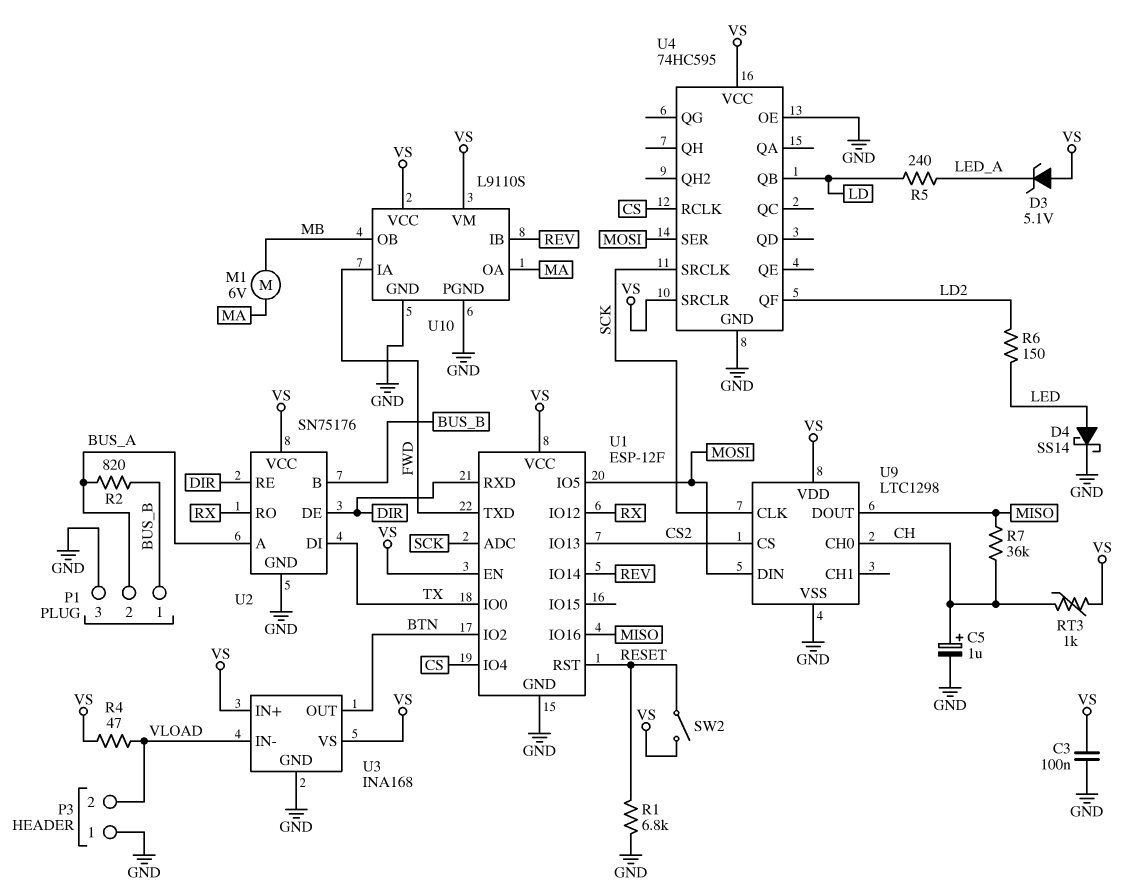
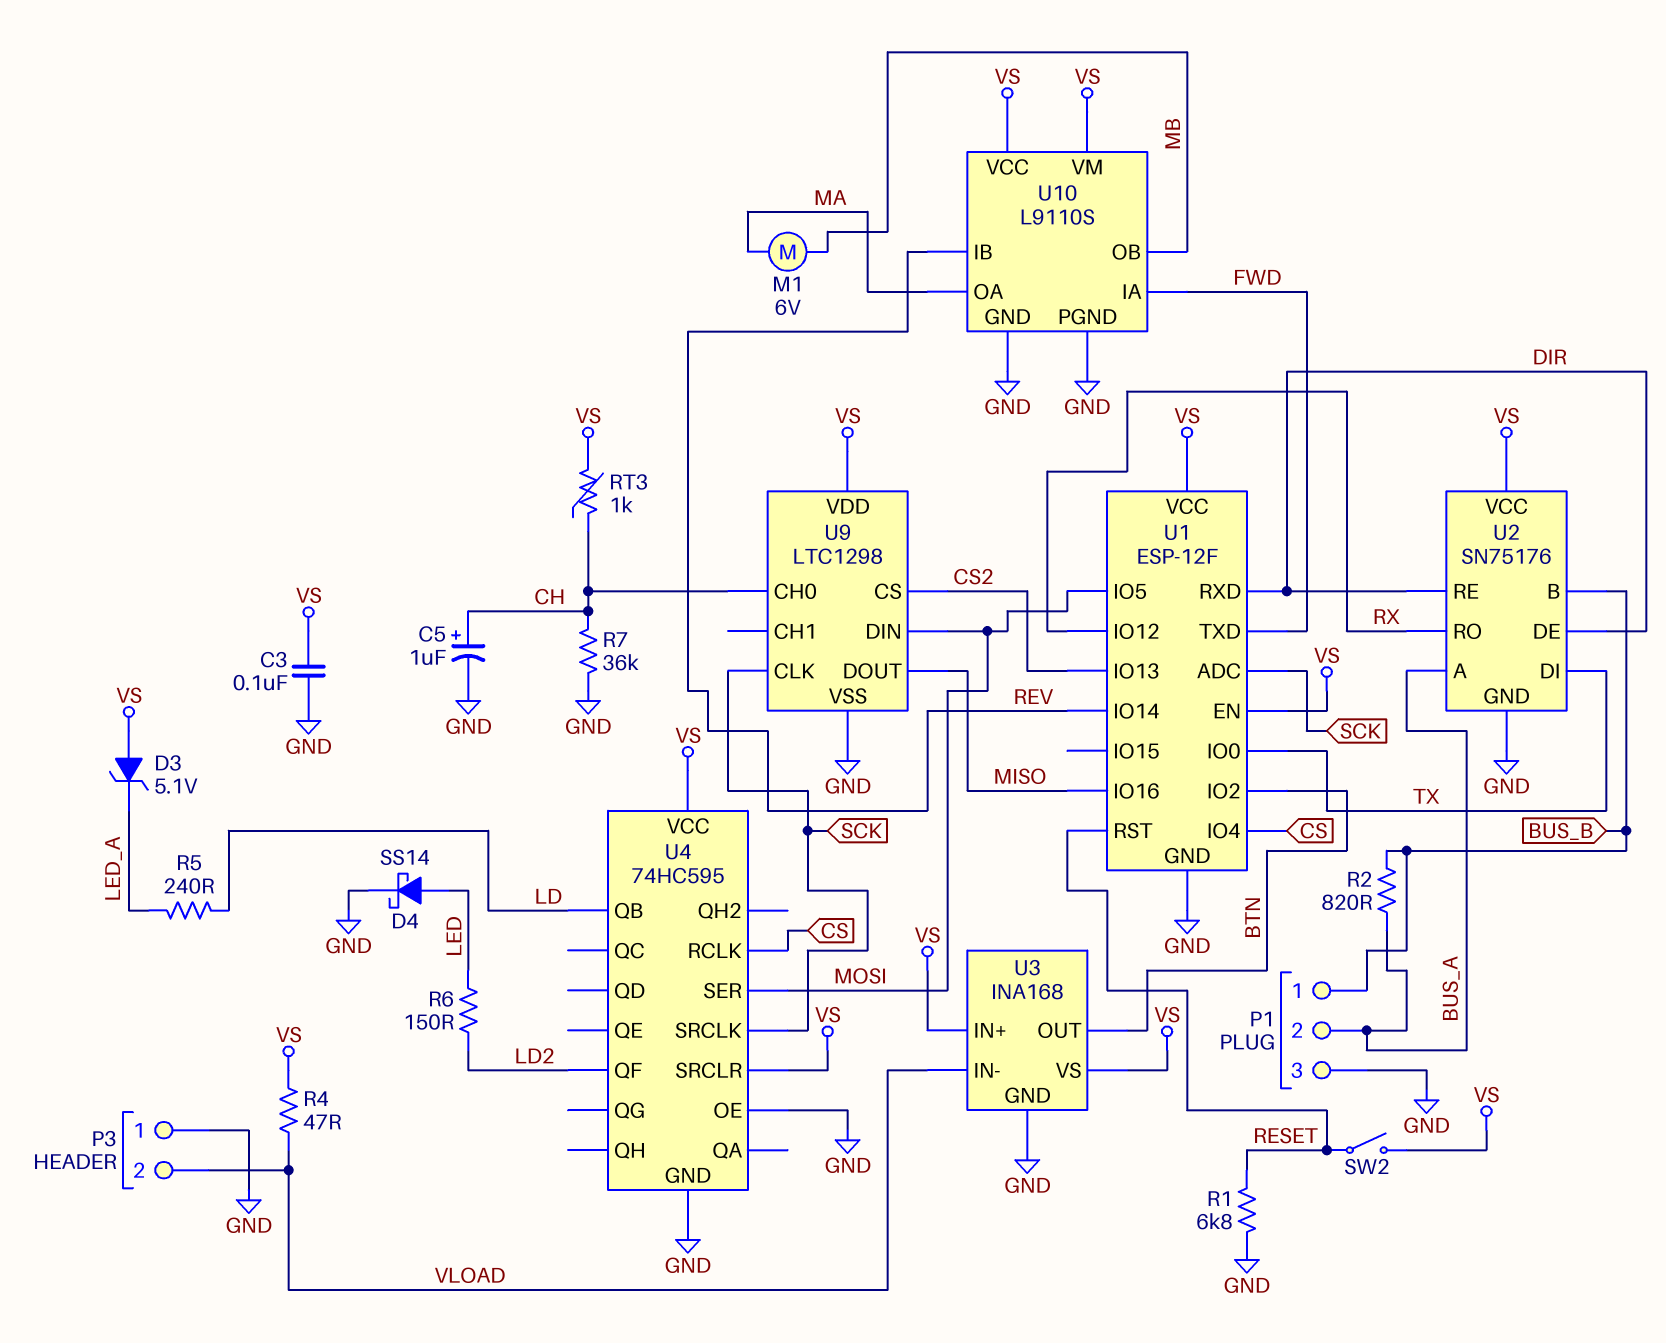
R7: 36k (CH, MISO) -> 36k (CH, GND)

